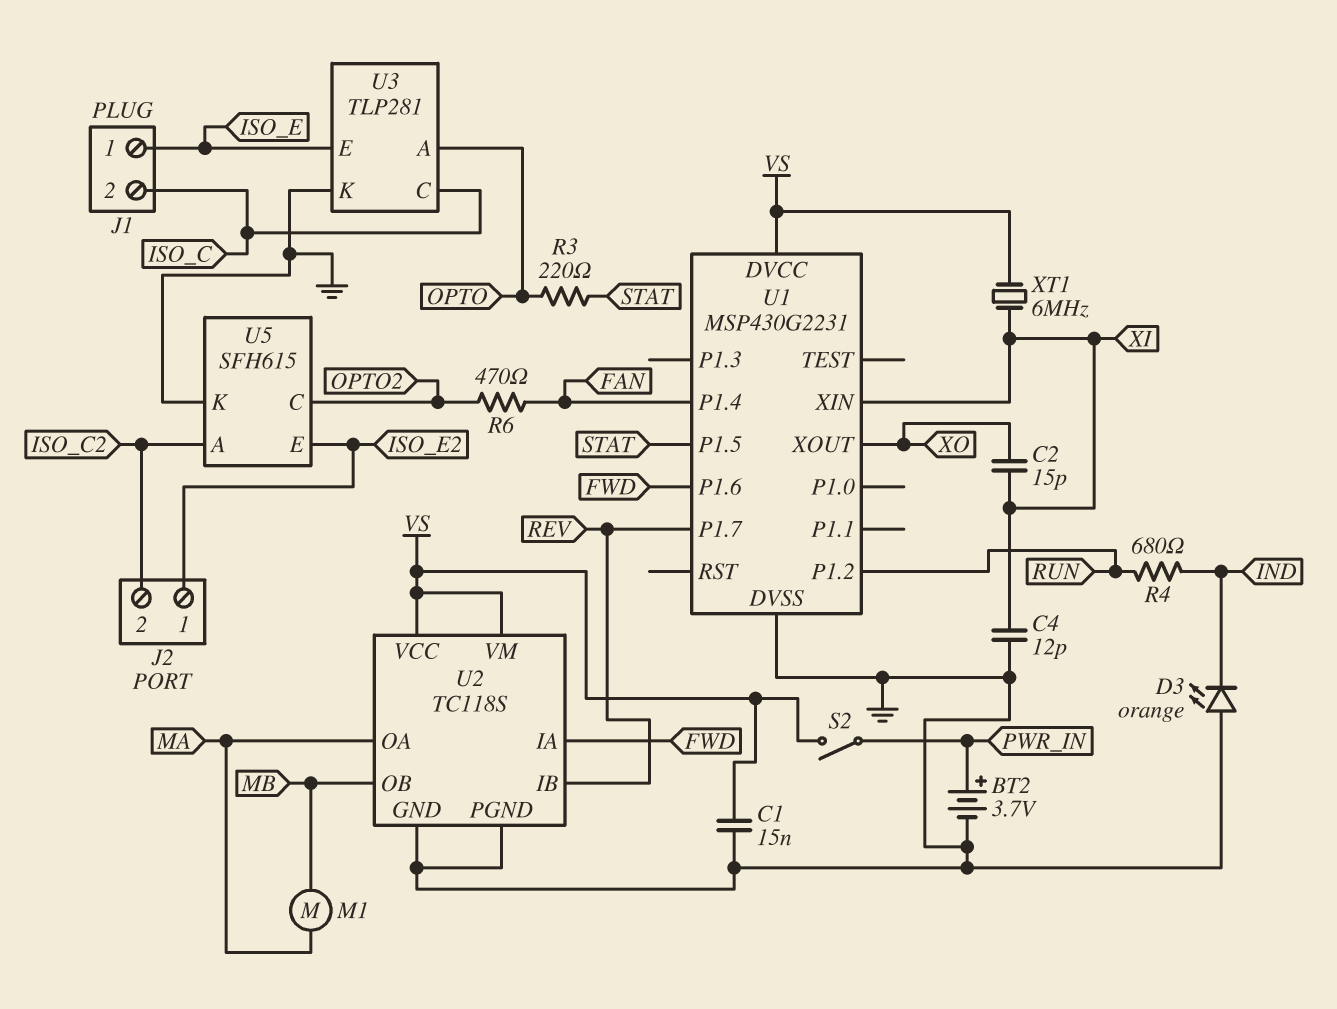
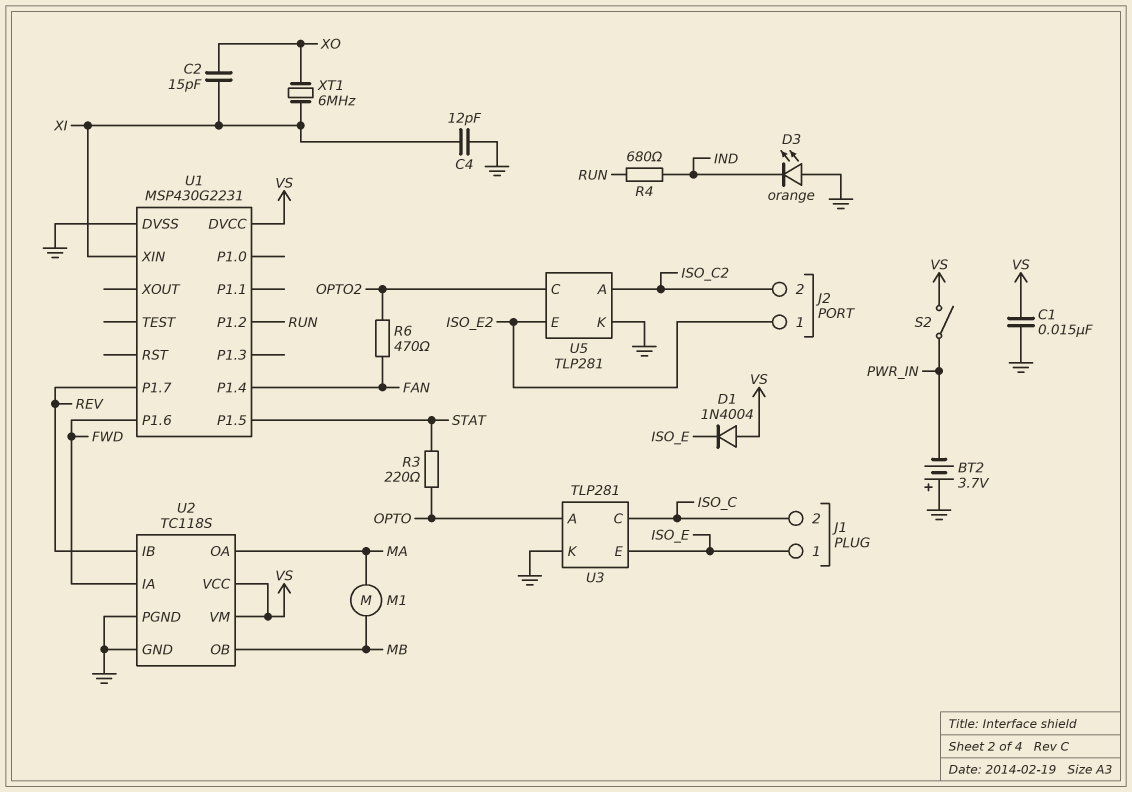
BT2: 3.7V (plus PWR_IN, minus GND) -> 3.7V (plus GND, minus PWR_IN)
D1: none -> diode 1N4004 (A VS, K ISO_E)
U1 pin XOUT: XO -> none
U5: SFH615 -> TLP281
XT1: 6MHz (VS, XI) -> 6MHz (XI, XO)

